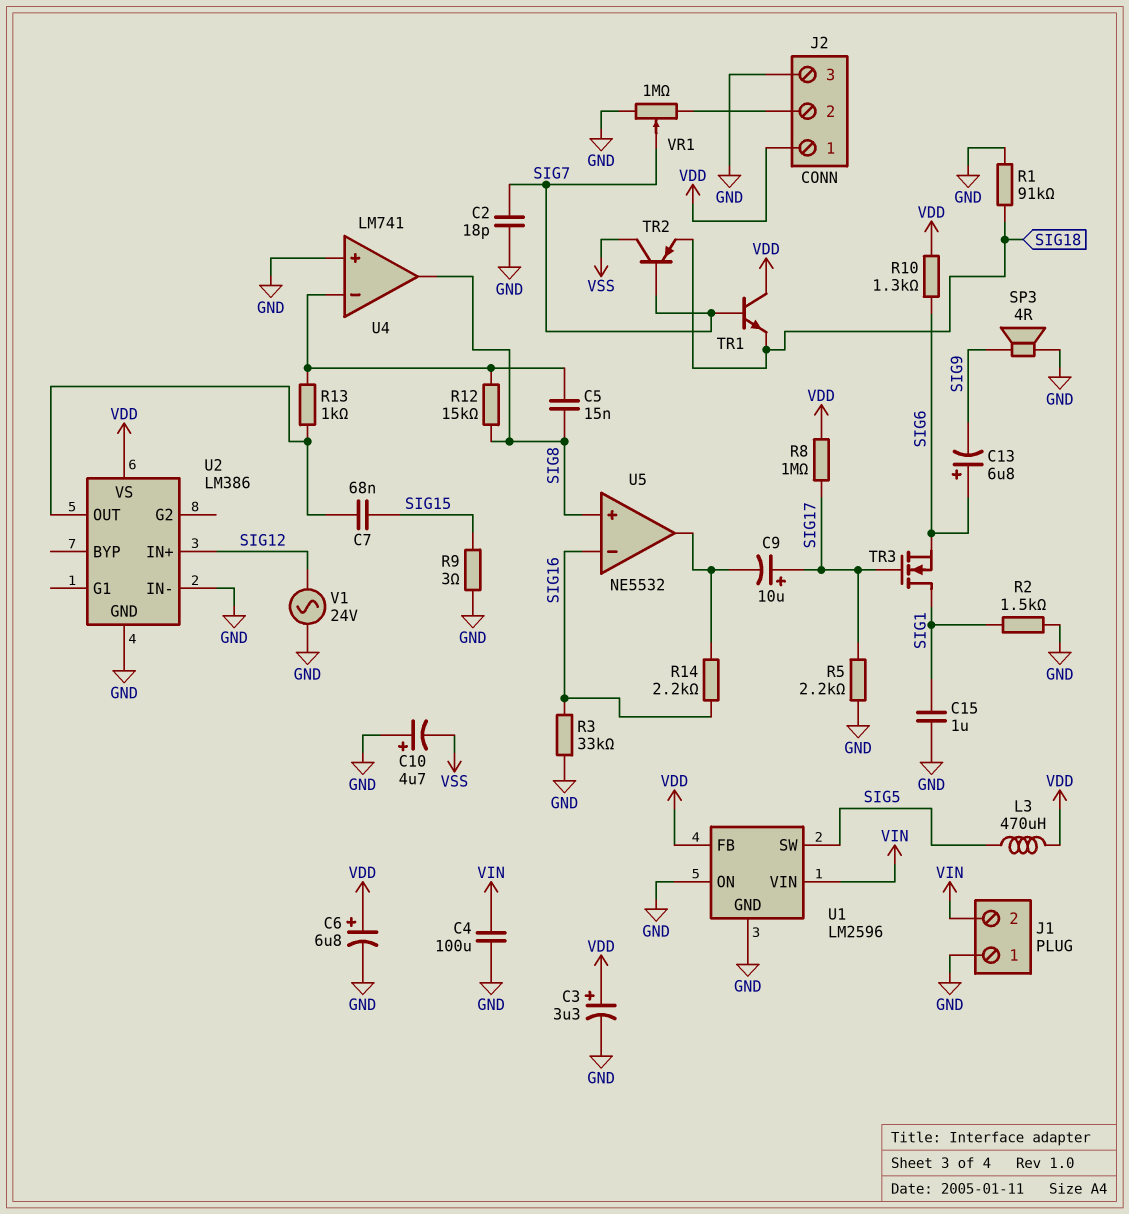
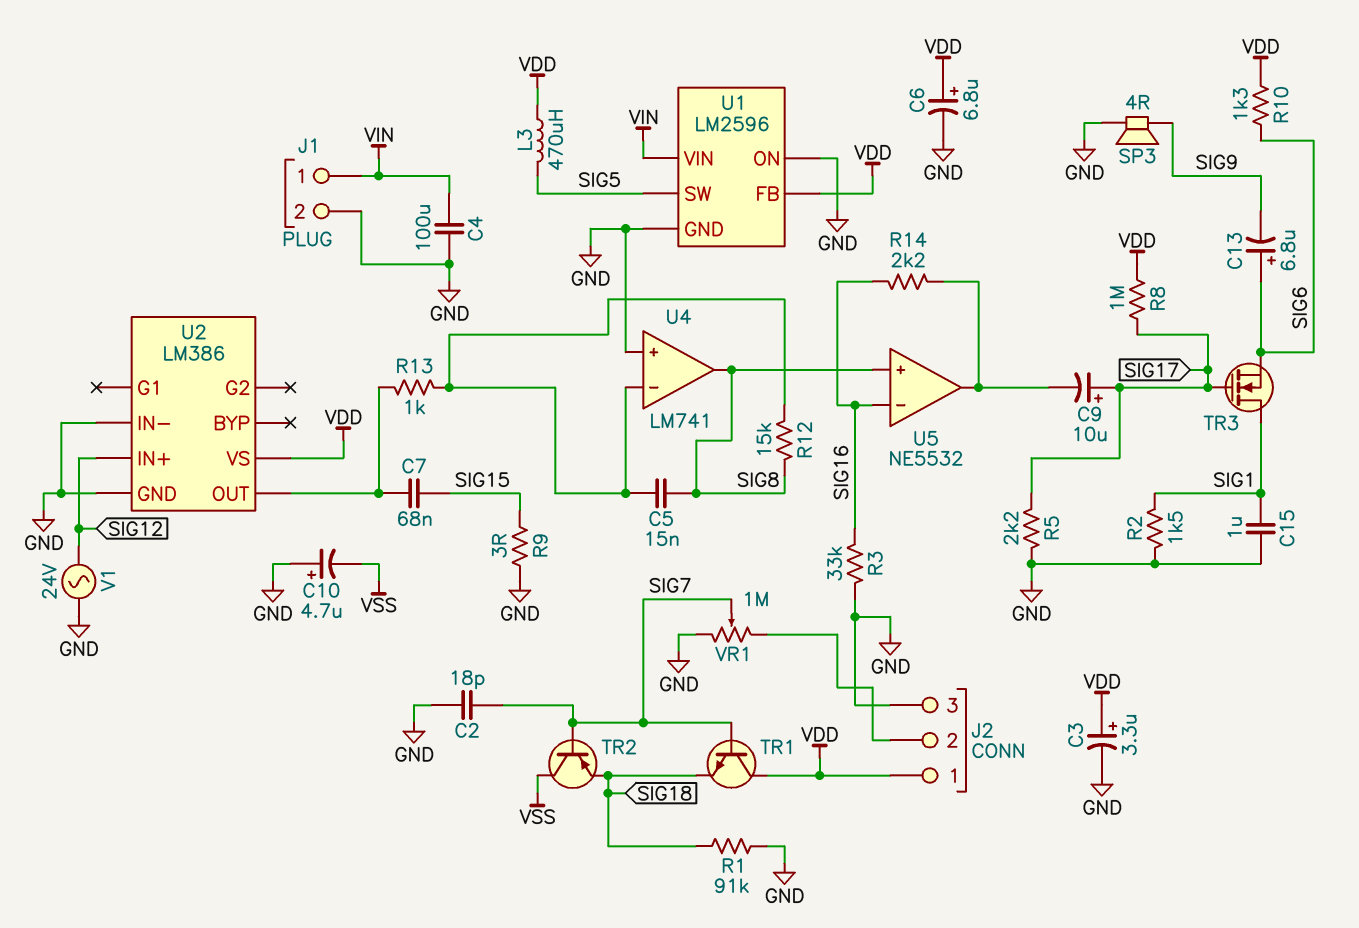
J1 pin 1: GND -> VIN
J1 pin 2: VIN -> GND

